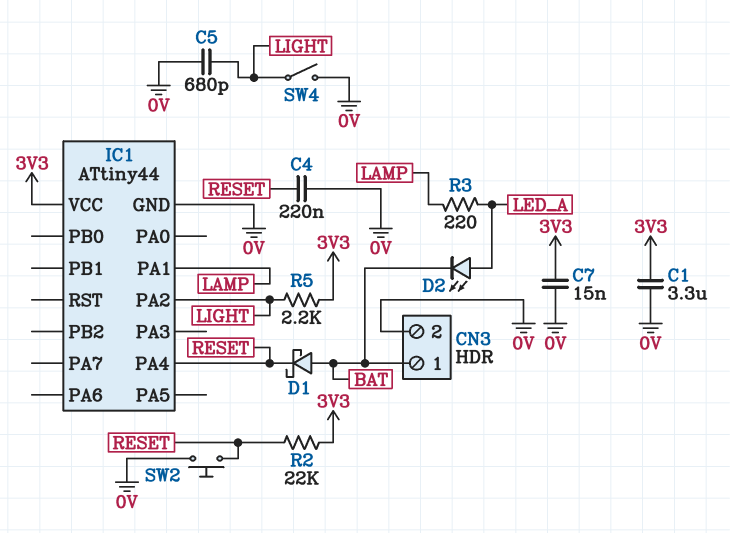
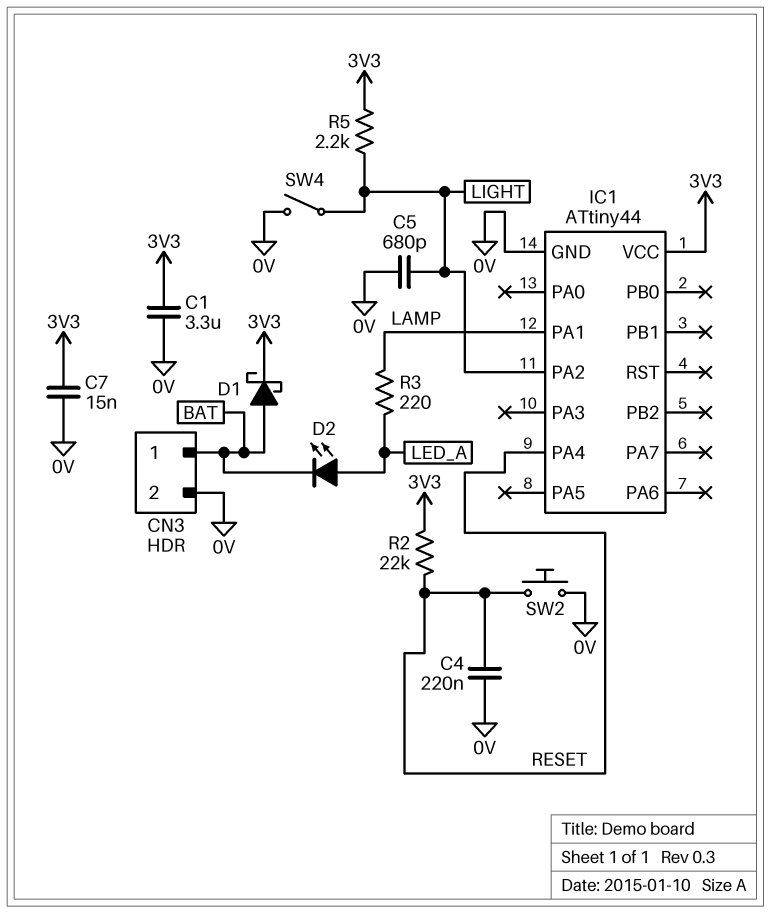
D1: schottky (A BAT, K RESET) -> schottky (A BAT, K 3V3)

